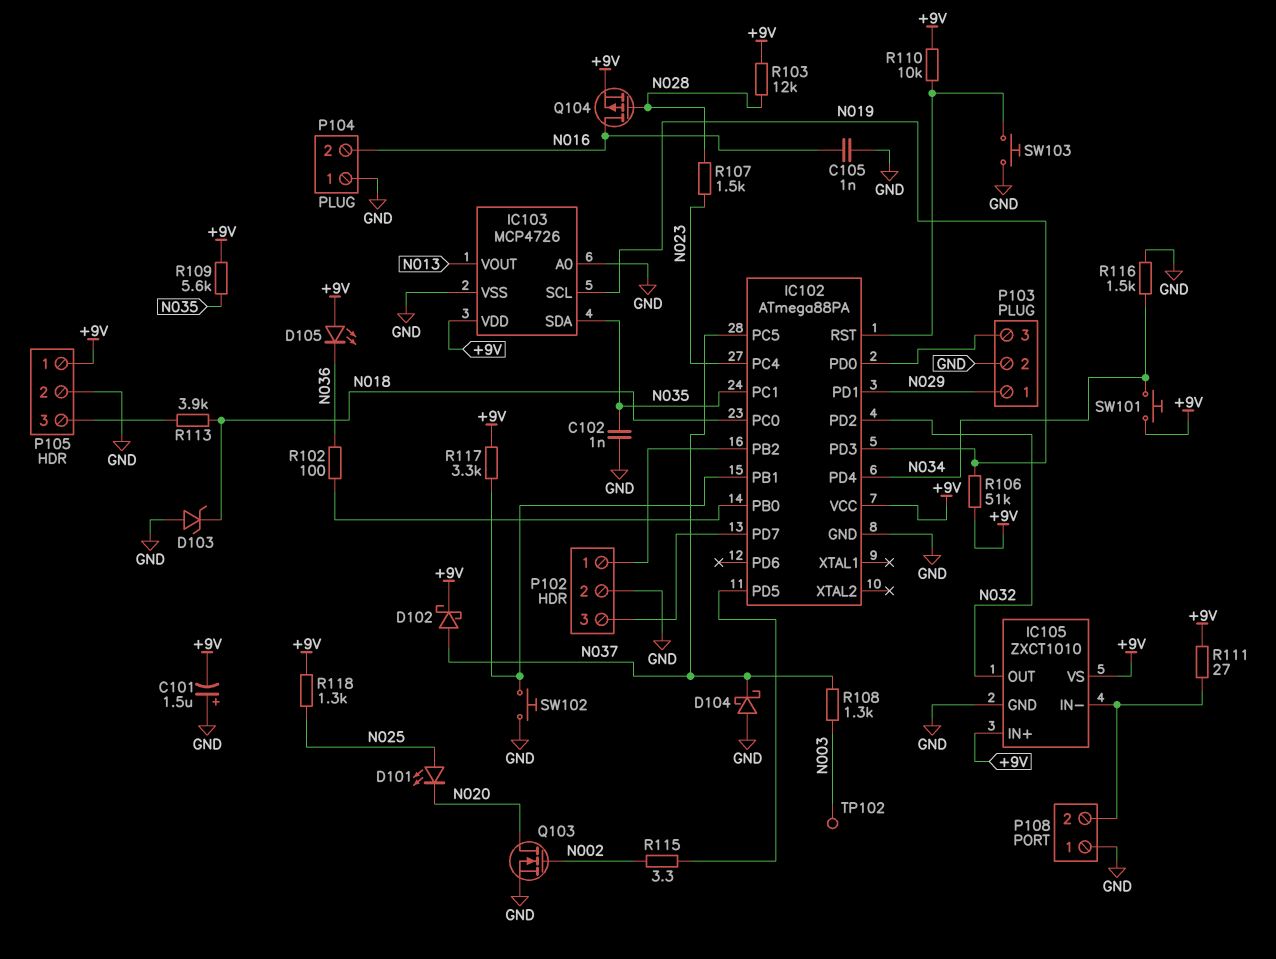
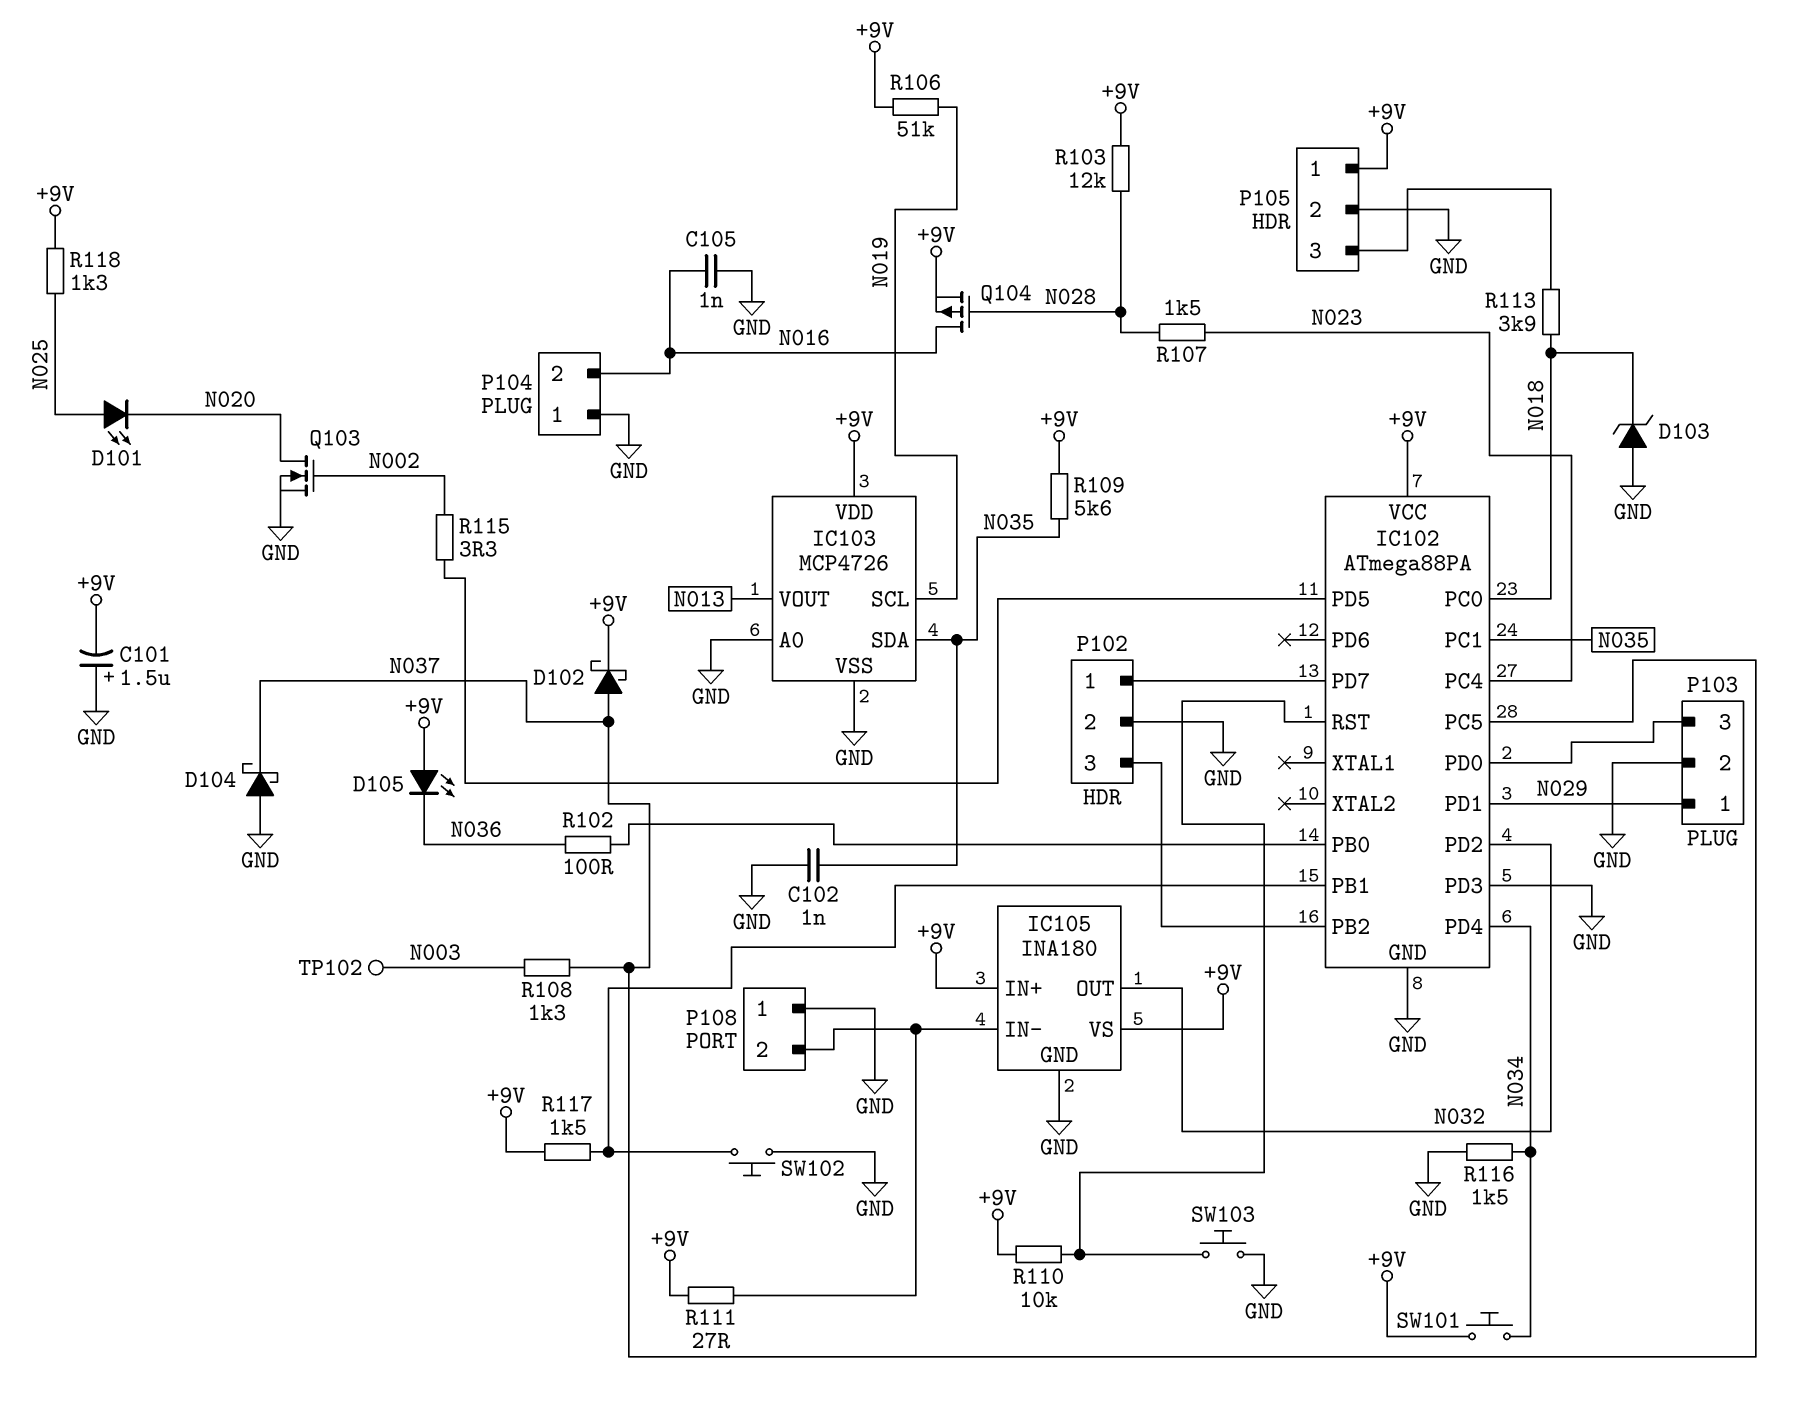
IC102 pin PD3: N019 -> GND
IC105: ZXCT1010 -> INA180
P102 pin 1: IC102/PB2 -> IC102/PD7
P102 pin 3: IC102/PD7 -> IC102/PB2
R117: 3.3k (+9V, IC102/PB1) -> 1.5k (+9V, IC102/PB1)

